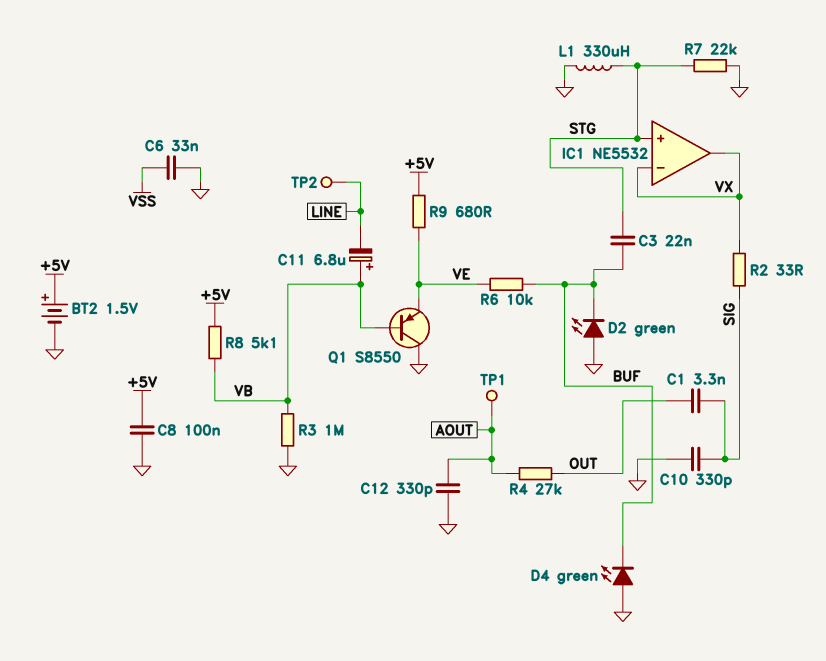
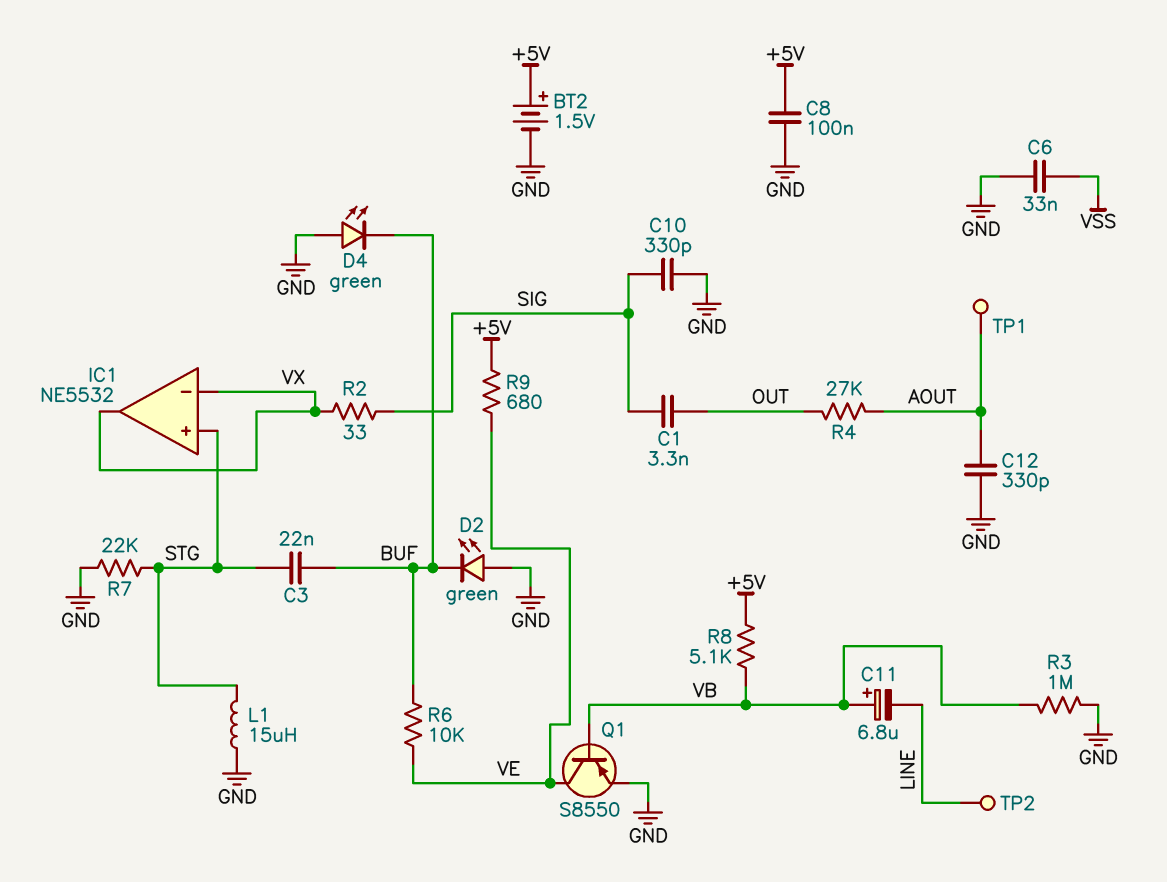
L1: 330uH (GND, STG) -> 15uH (GND, STG)
Q1: PNP S8550 (B VB, C GND, E VE) -> PNP S8550 (B VB, C VE, E GND)

